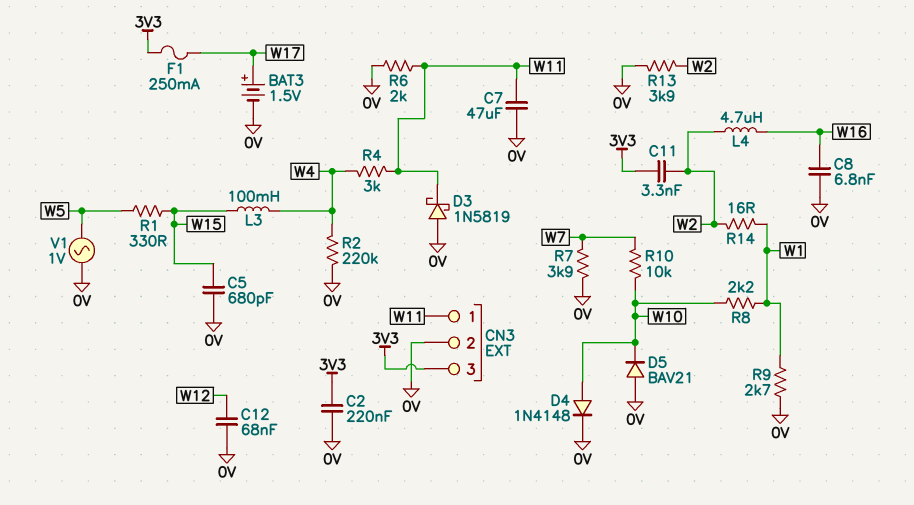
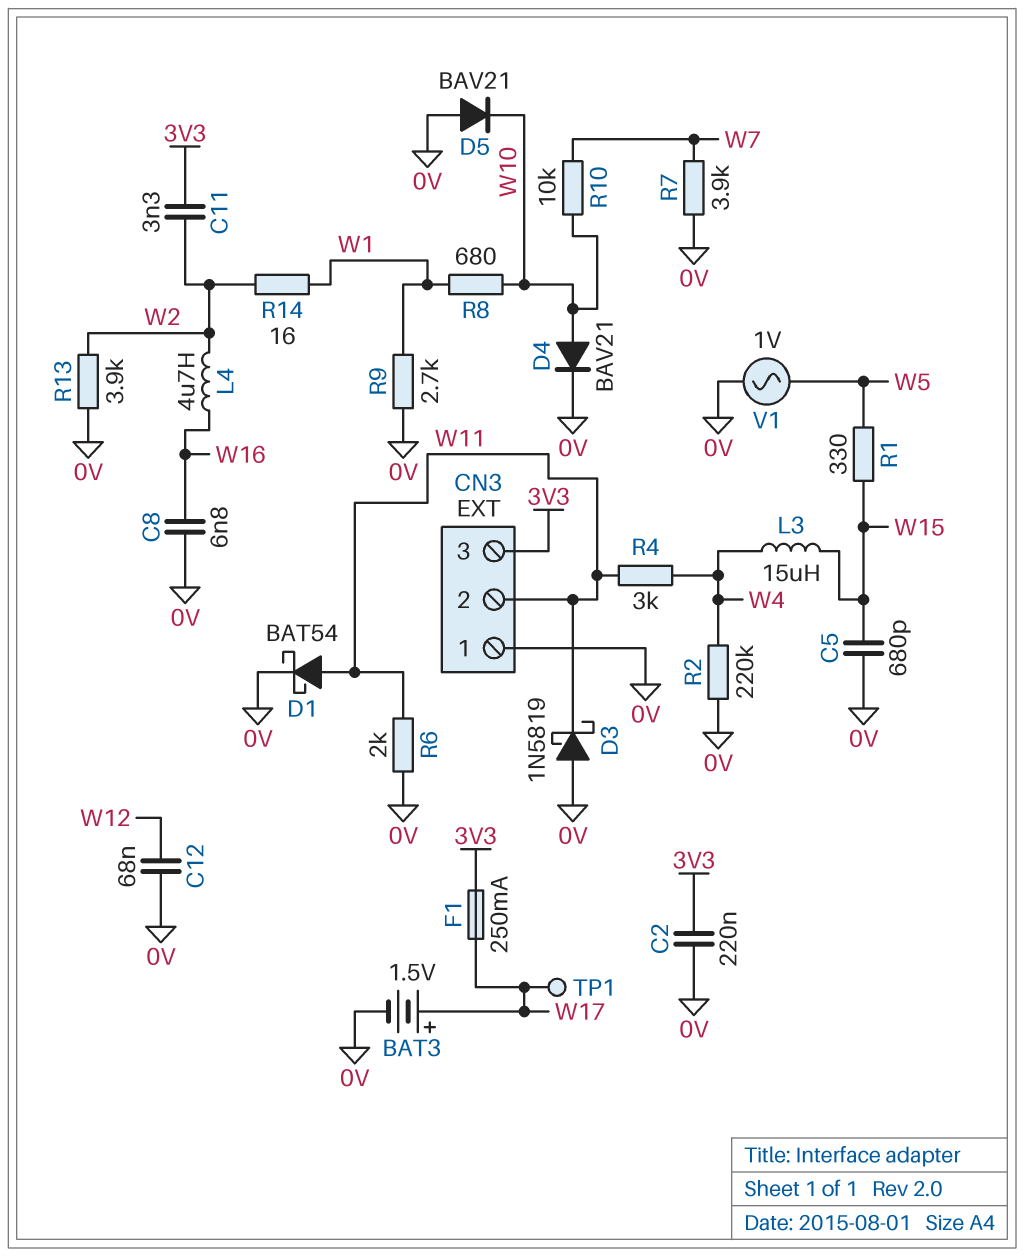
C7: 47uF (0V, W11) -> none
CN3 pin 1: W11 -> 0V
CN3 pin 2: 0V -> W11
D1: none -> schottky BAT54 (A W11, K 0V)
D4: diode 1N4148 (A W10, K 0V) -> diode BAV21 (A W10, K 0V)
L3: 100mH (W4, W15) -> 15uH (W4, W15)
R8: 2.2k (W1, W10) -> 680 (W1, W10)
TP1: none -> test point (W17)

